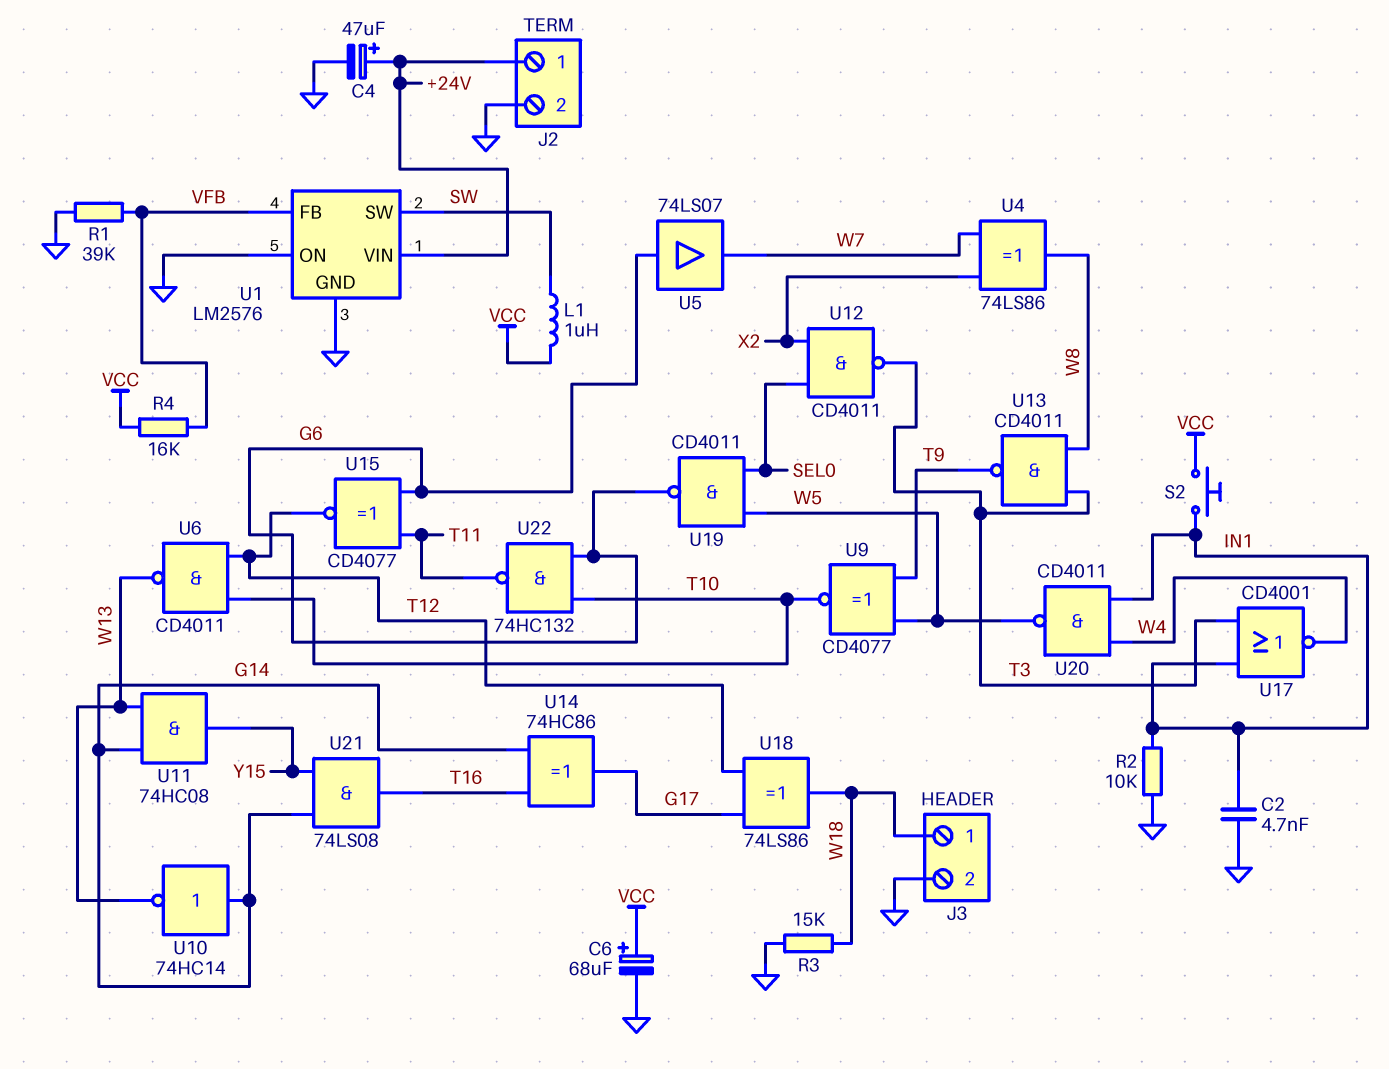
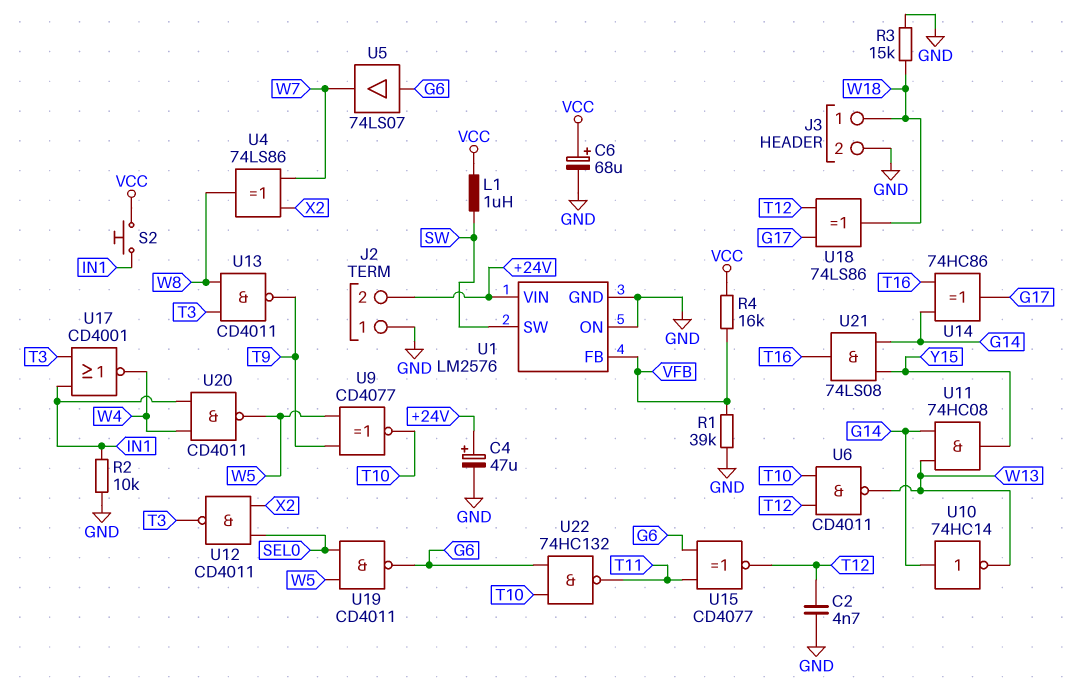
C2: 4.7nF (GND, IN1) -> 4.7nF (GND, T12)
J2 pin 1: +24V -> GND
J2 pin 2: GND -> +24V

